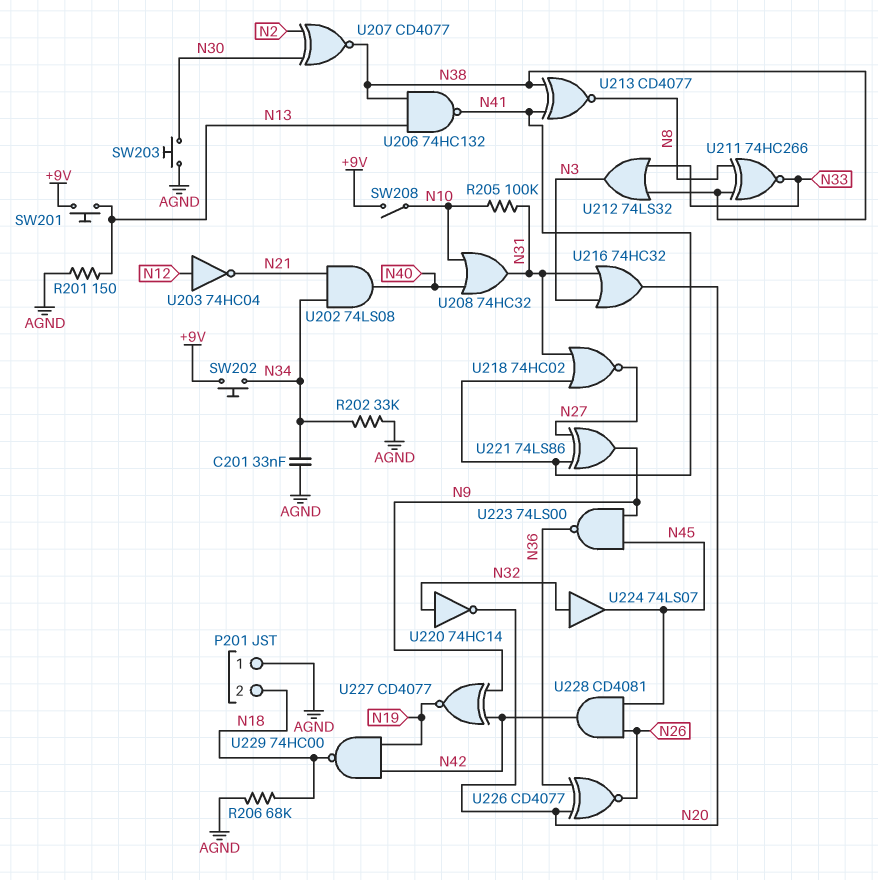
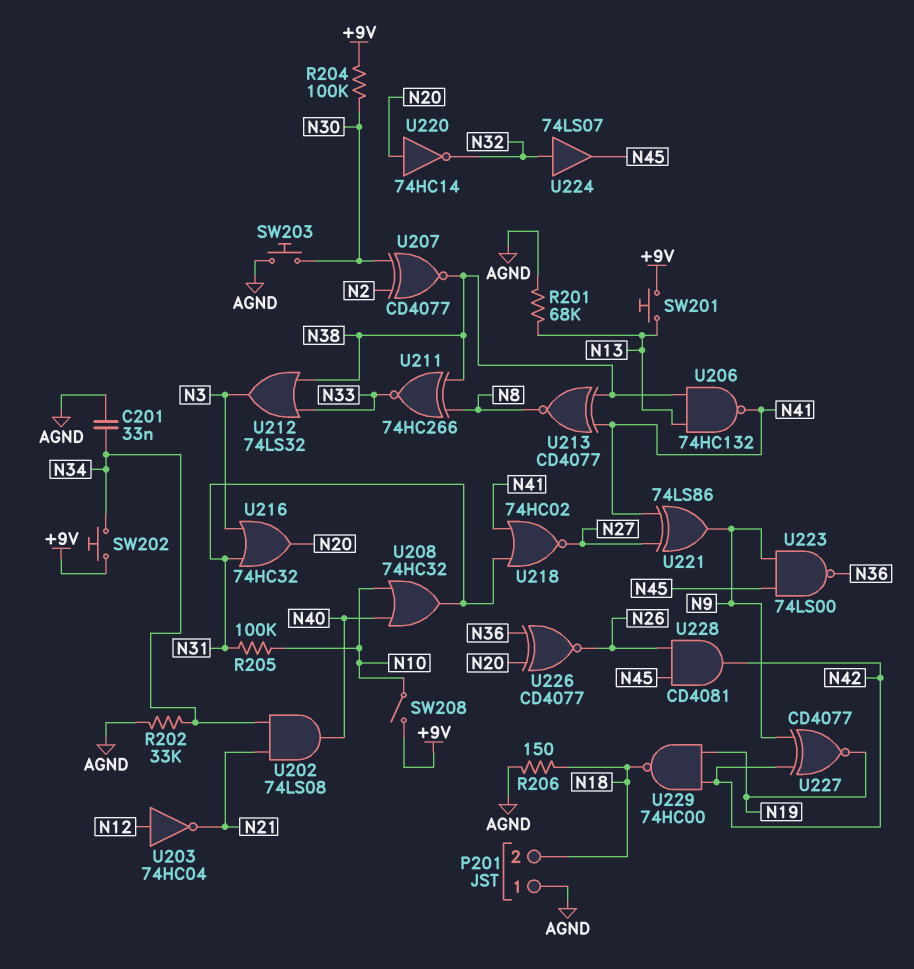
R201: 150 (AGND, N13) -> 68k (AGND, N13)
R204: none -> 100k (+9V, N30)
R206: 68k (AGND, N18) -> 150 (AGND, N18)
U220: NOT 74HC14 (in N32, out N20) -> NOT 74HC14 (in N20, out N32)

